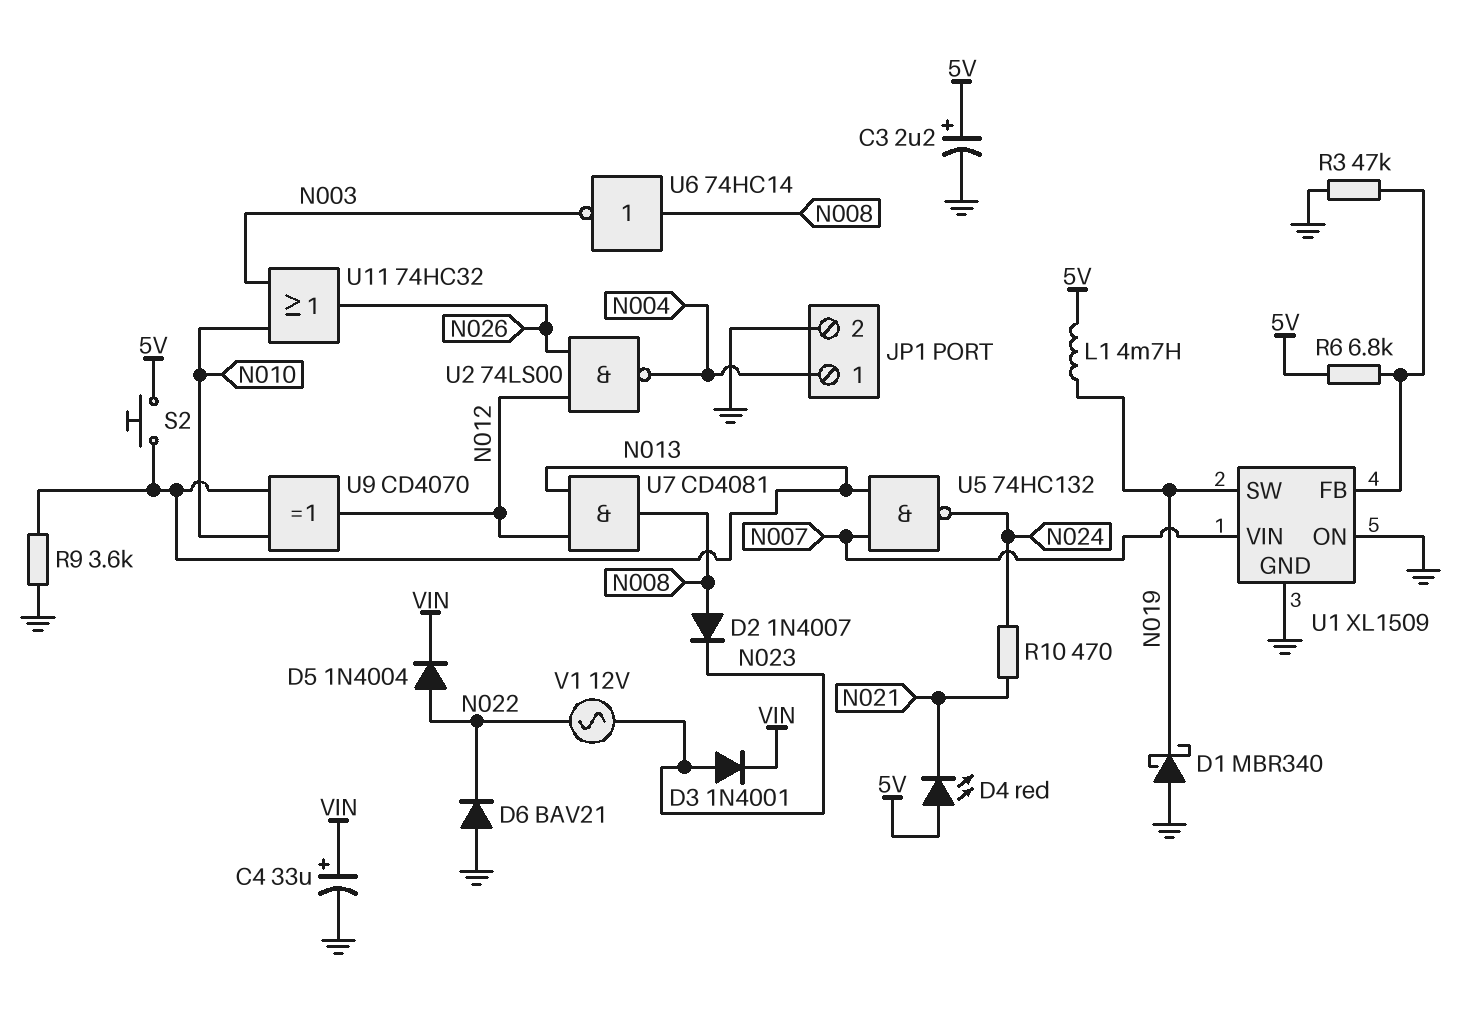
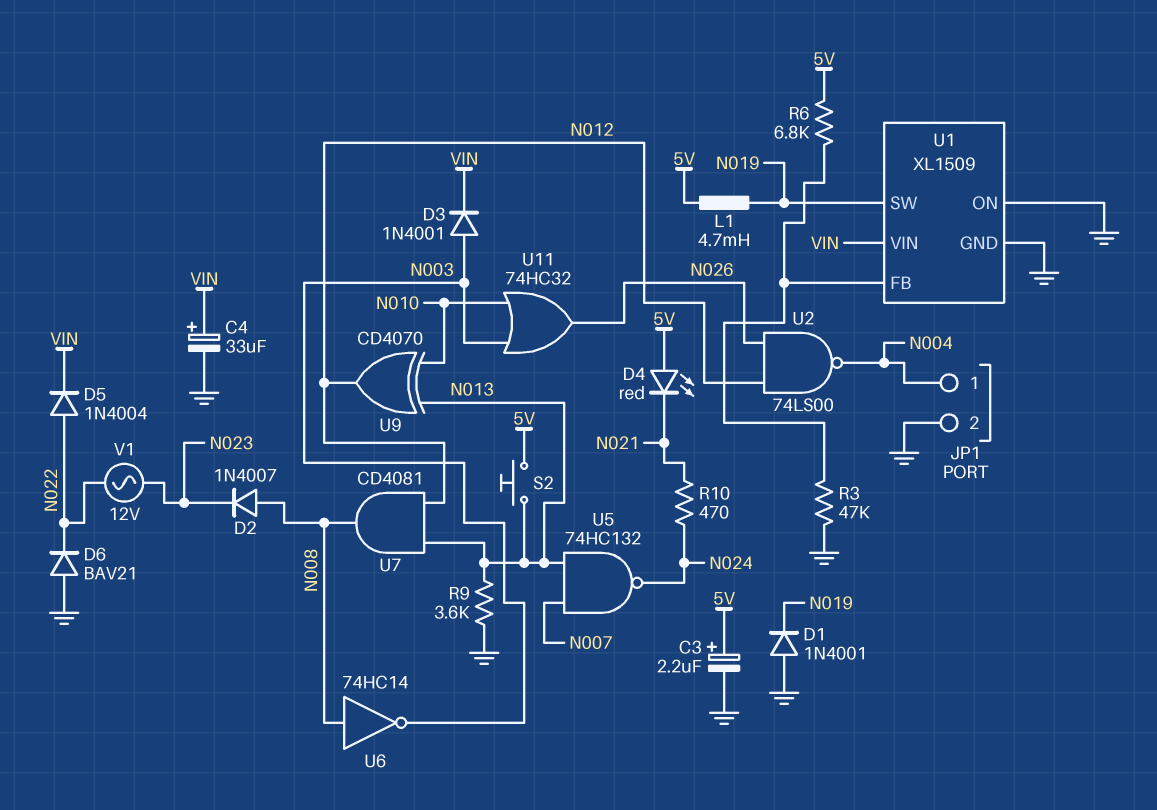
D1: schottky MBR340 (A GND, K N019) -> diode 1N4001 (A GND, K N019)
D3: diode 1N4001 (A N023, K VIN) -> diode 1N4001 (A N003, K VIN)
U1 pin VIN: N007 -> VIN

